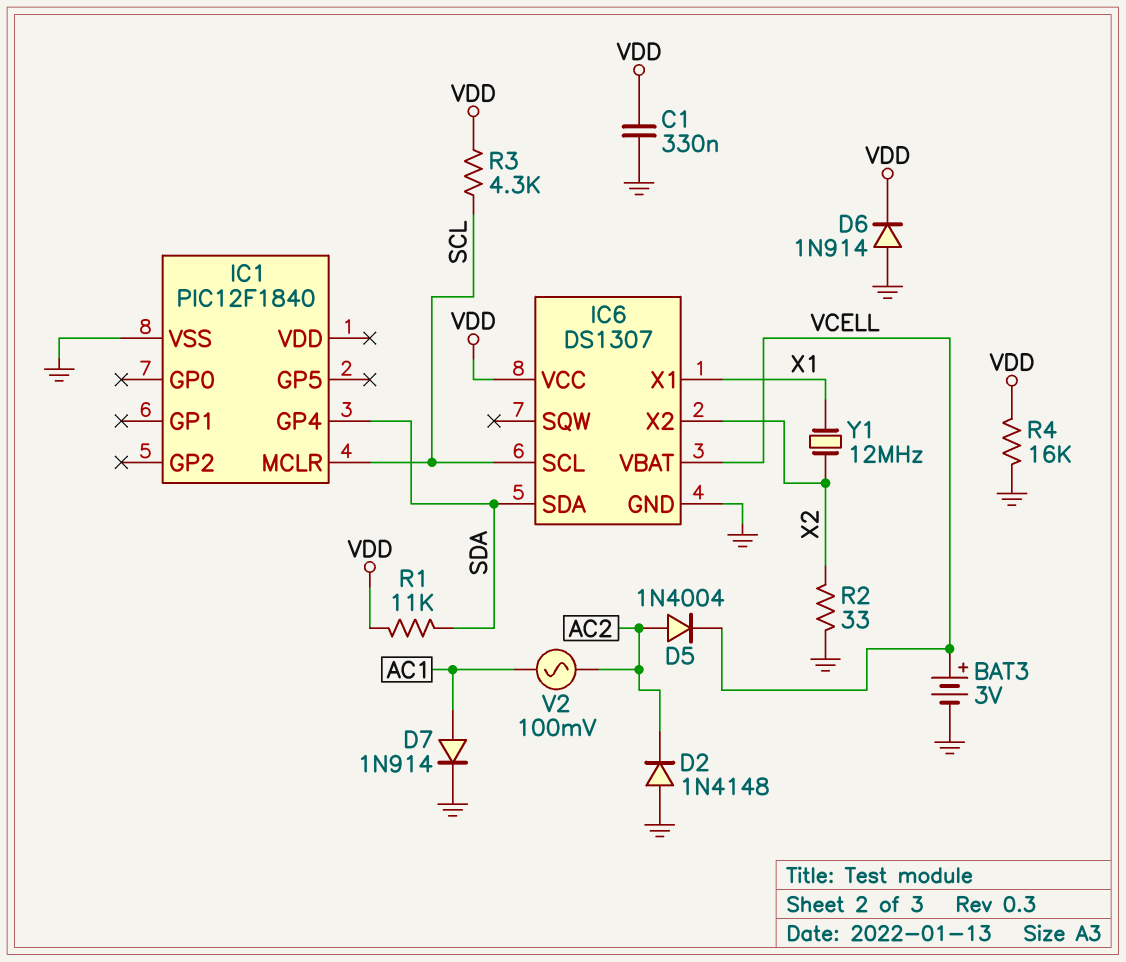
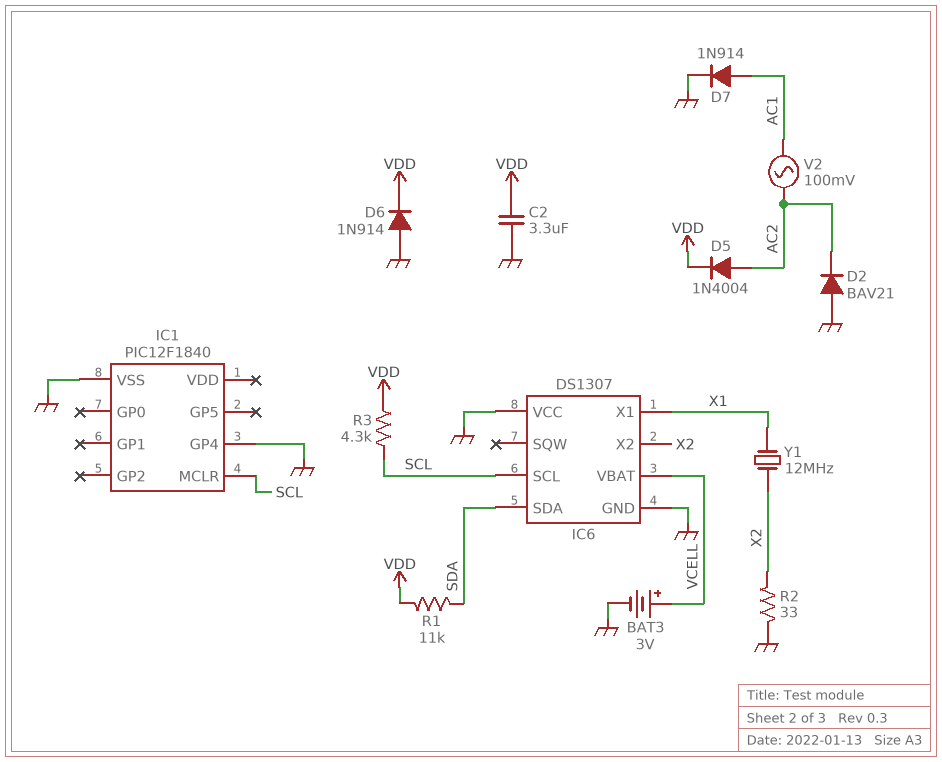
C1: 330nF (GND, VDD) -> none
C2: none -> 3.3uF (GND, VDD)
D2: diode 1N4148 (A GND, K AC2) -> diode BAV21 (A GND, K AC2)
D5: diode 1N4004 (A AC2, K VCELL) -> diode 1N4004 (A AC2, K VDD)
IC1 pin GP4: SDA -> GND
IC6 pin VCC: VDD -> GND
R4: 16k (GND, VDD) -> none

